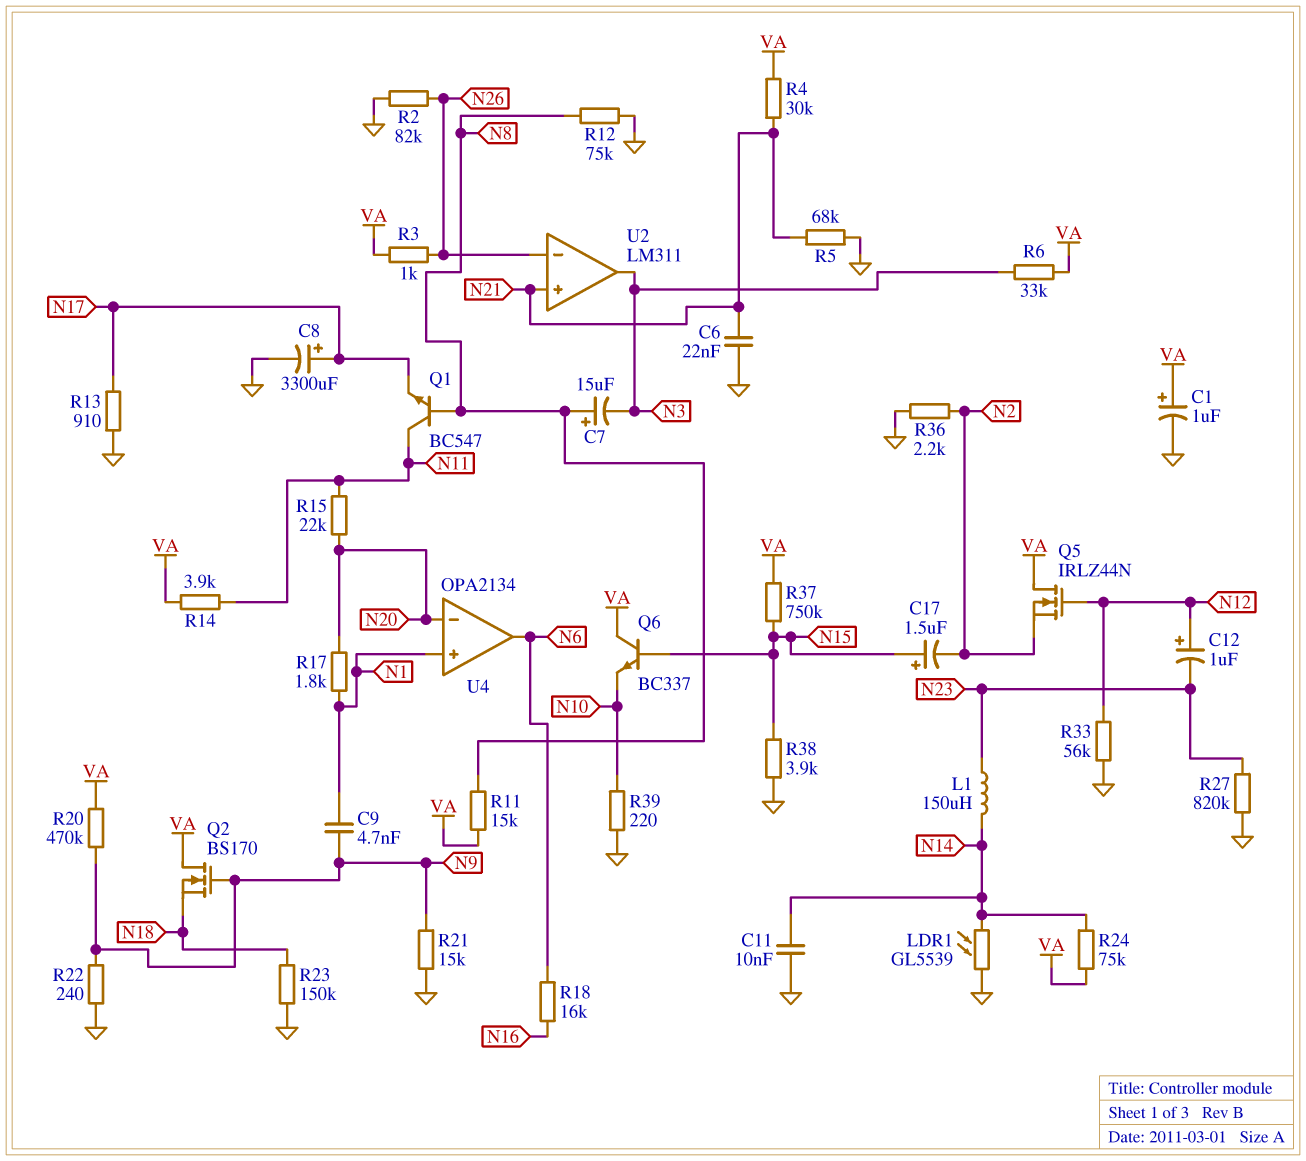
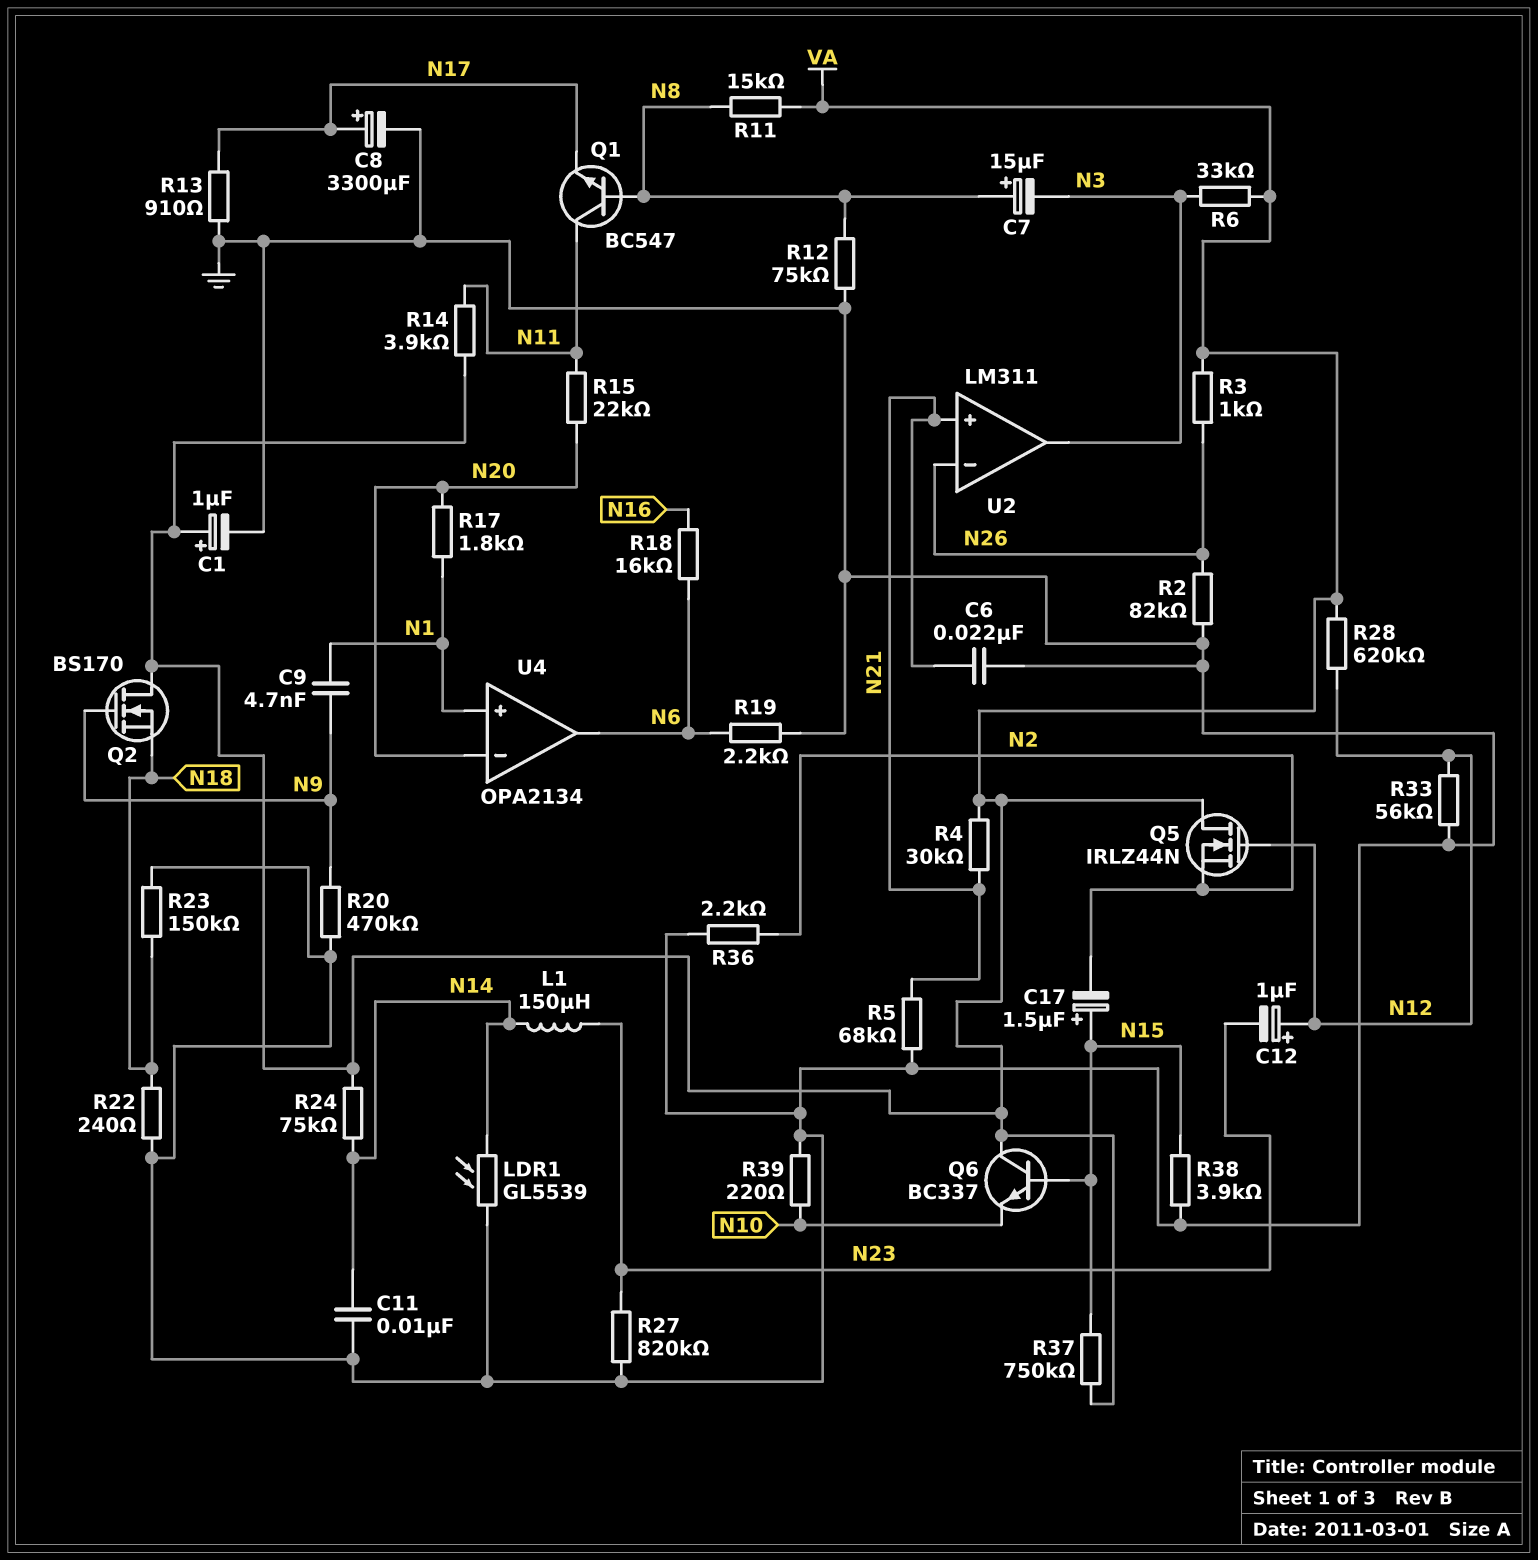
R19: none -> 2.2k (GND, N6)
R20: 470k (N9, VA) -> 470k (GND, N9)
R21: 15k (GND, N9) -> none
R22: 240 (GND, N9) -> 240 (GND, N18)
R28: none -> 620k (N12, VA)

